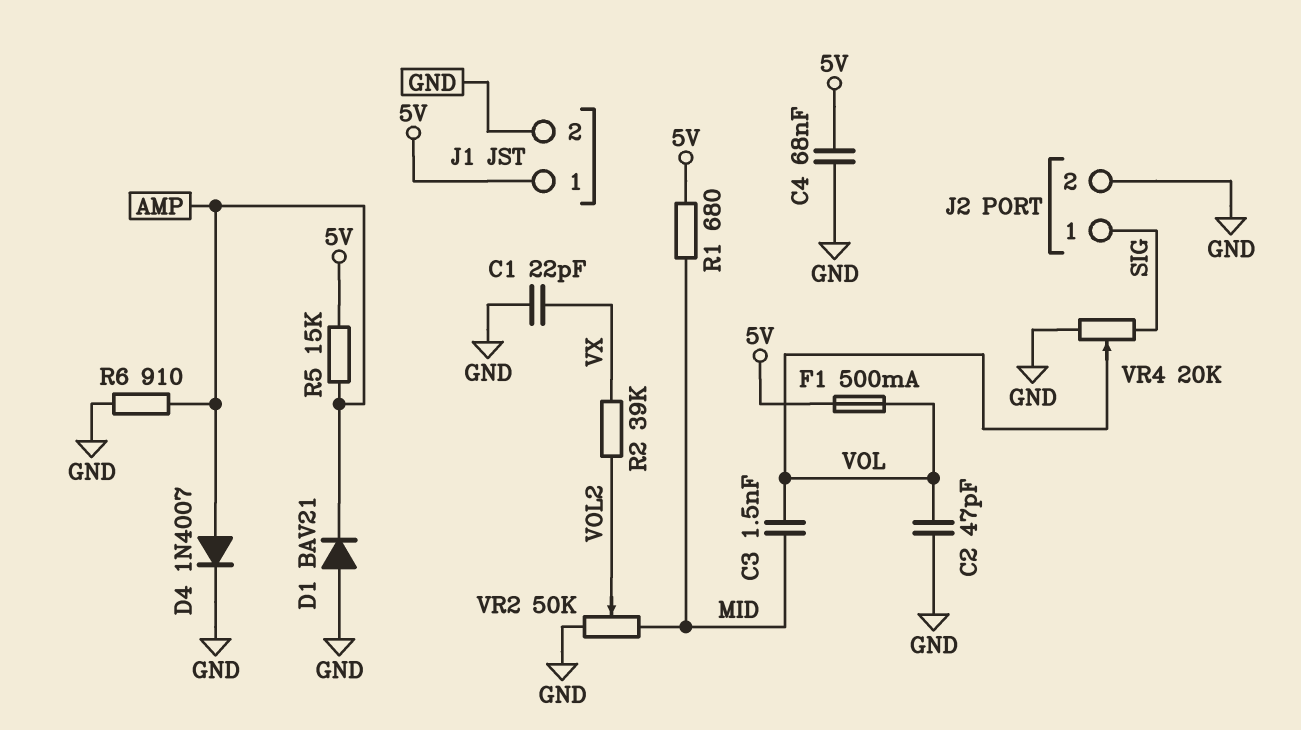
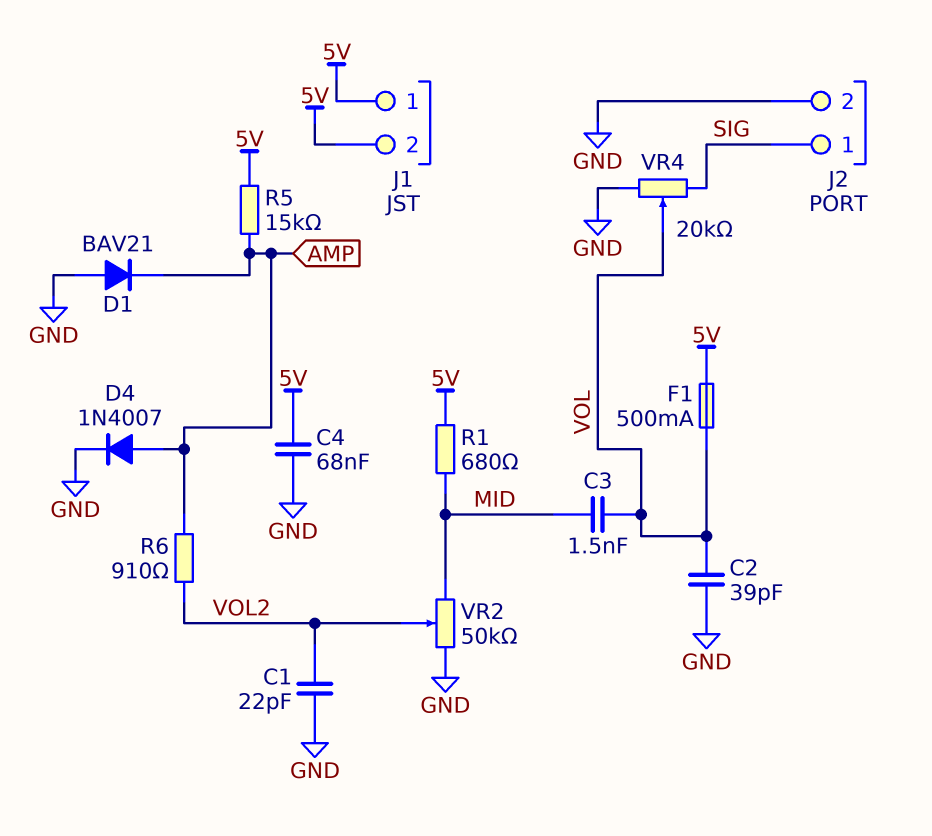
C1: 22pF (GND, VX) -> 22pF (GND, VOL2)
C2: 47pF (GND, VOL) -> 39pF (GND, VOL)
J1 pin 2: GND -> 5V
R2: 39k (VOL2, VX) -> none
R6: 910 (AMP, GND) -> 910 (AMP, VOL2)

